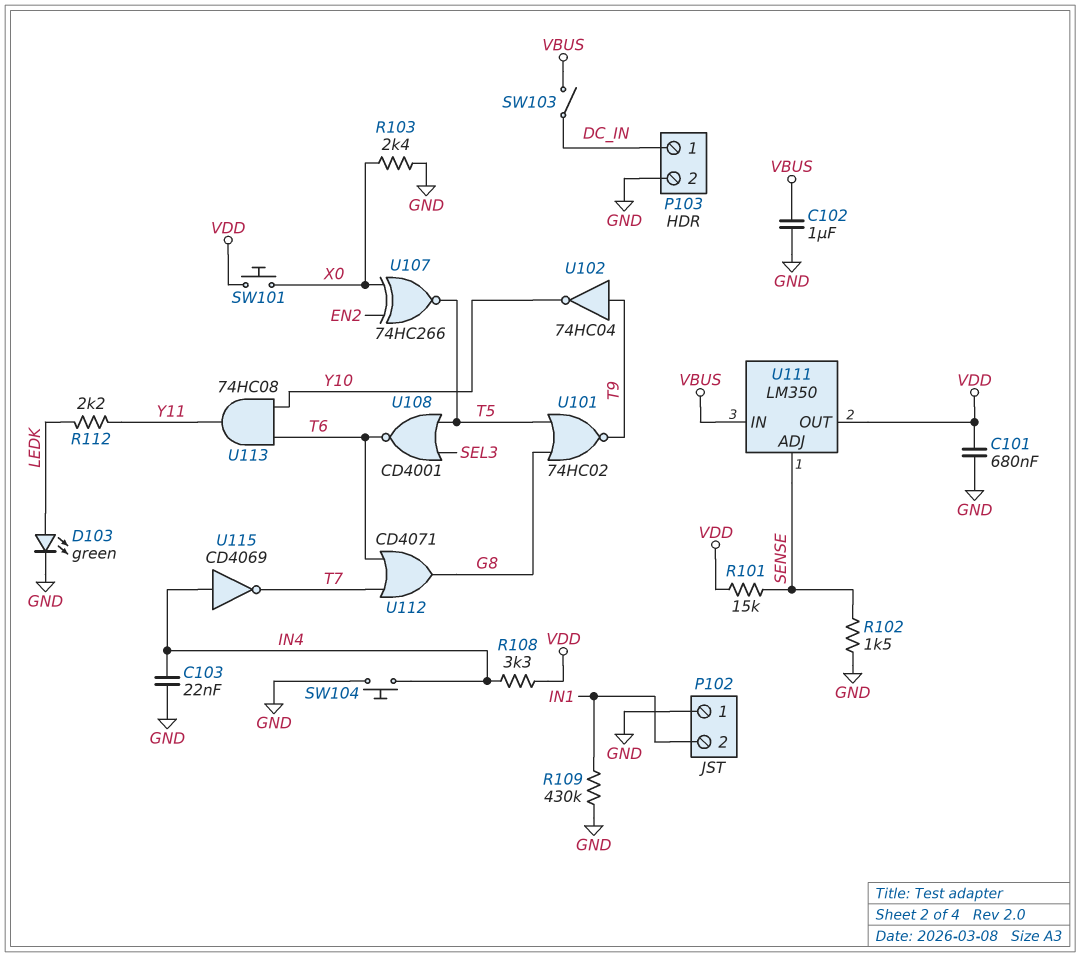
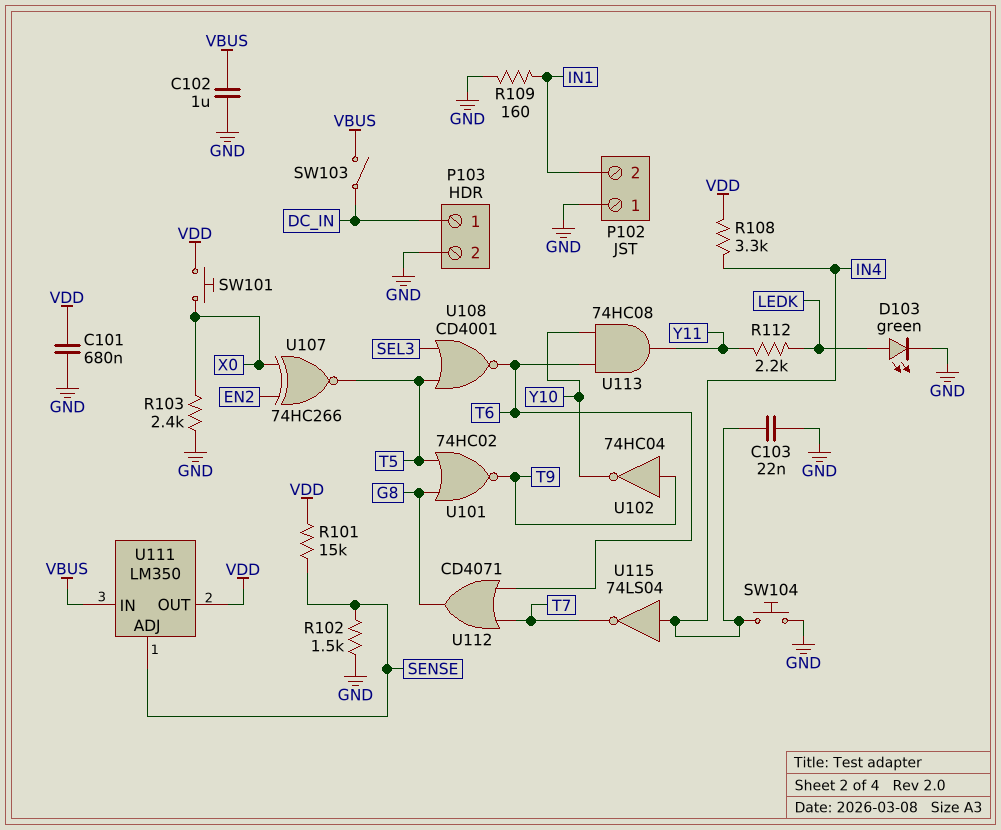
R109: 430k (GND, IN1) -> 160 (GND, IN1)
U115: NOT CD4069 (in IN4, out T7) -> NOT 74LS04 (in IN4, out T7)

